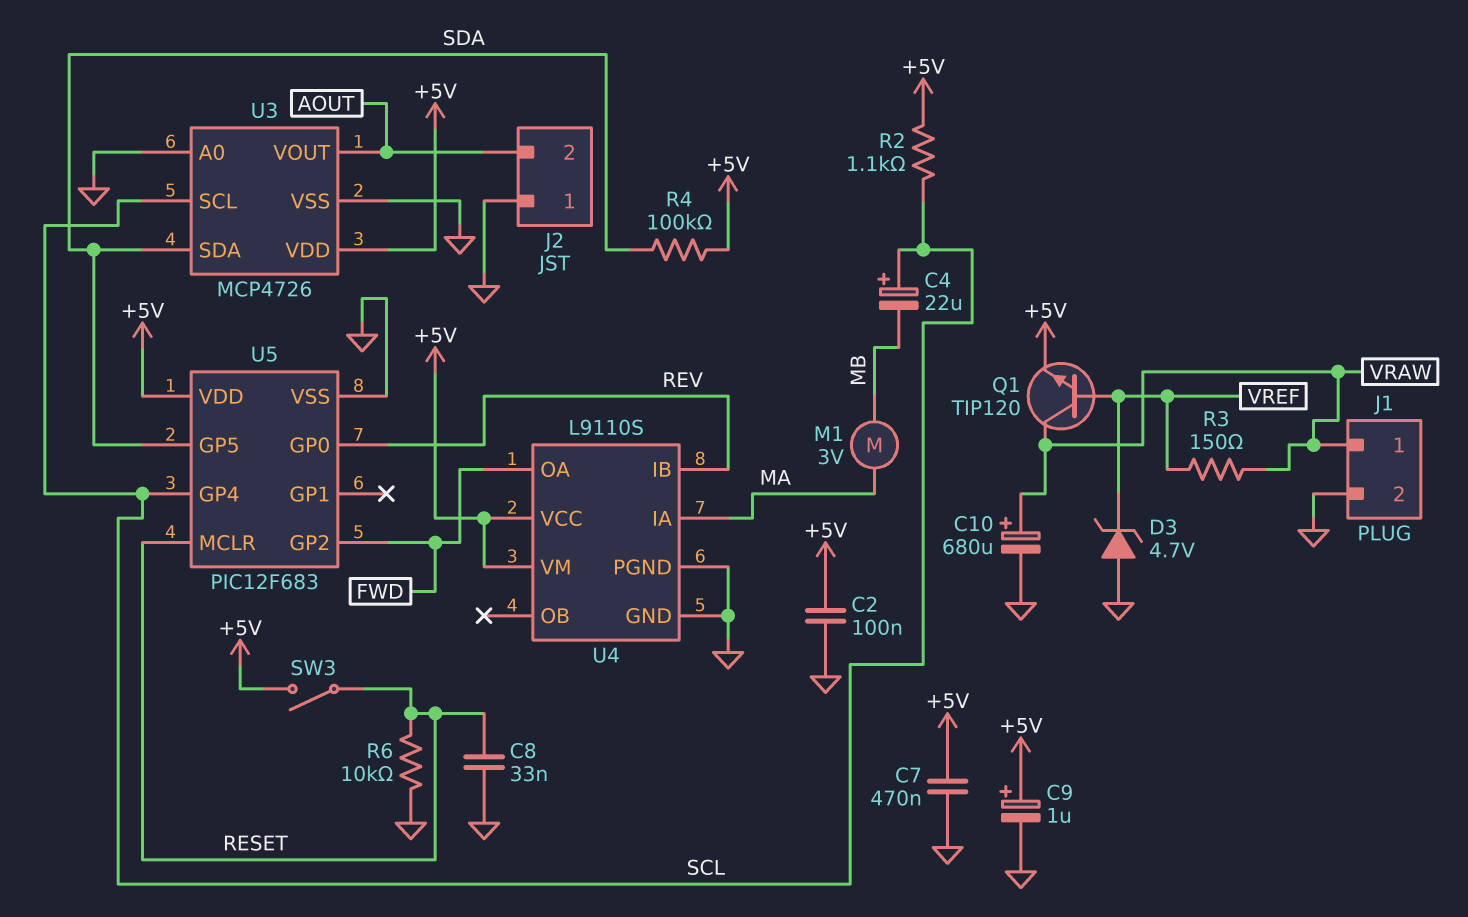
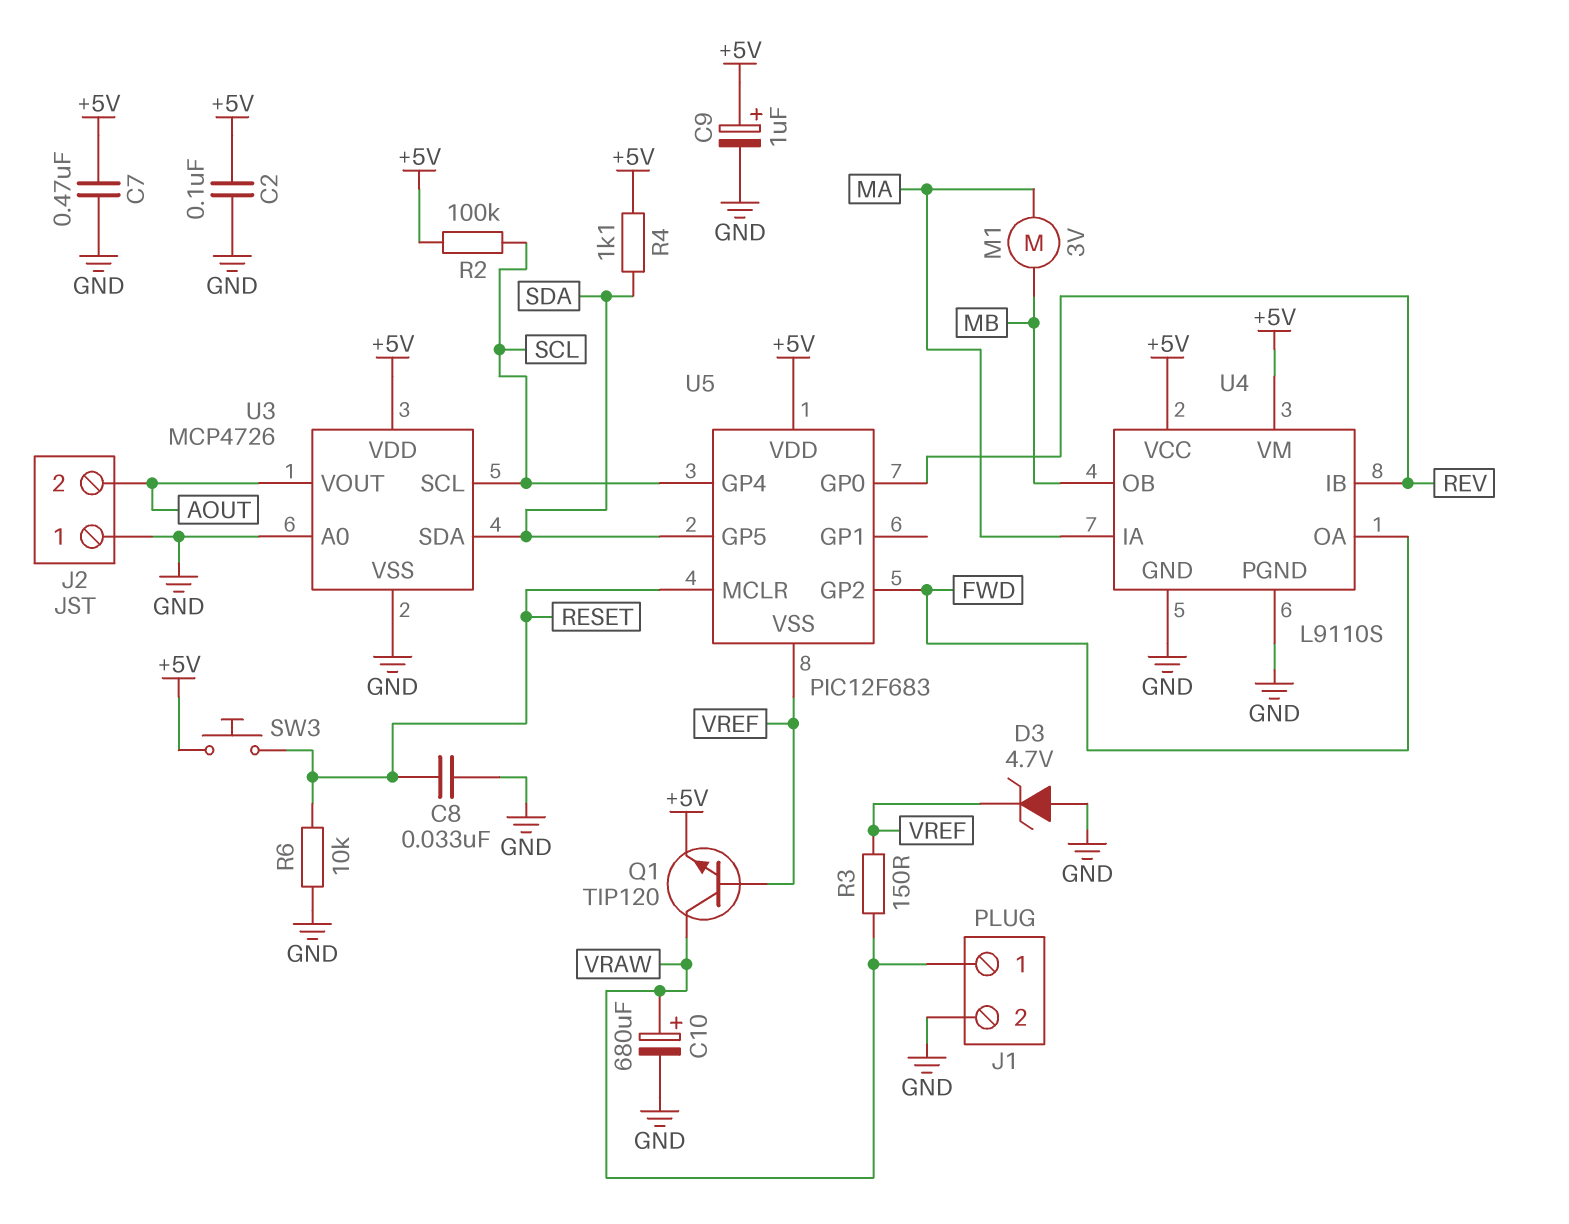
C4: 22uF (plus SCL, minus MB) -> none
R2: 1.1k (+5V, SCL) -> 100k (+5V, SCL)
R4: 100k (+5V, SDA) -> 1.1k (+5V, SDA)
SW3: switch (+5V, RESET) -> button (+5V, RESET)
U4 pin OB: none -> MB
U5 pin VSS: GND -> VREF

